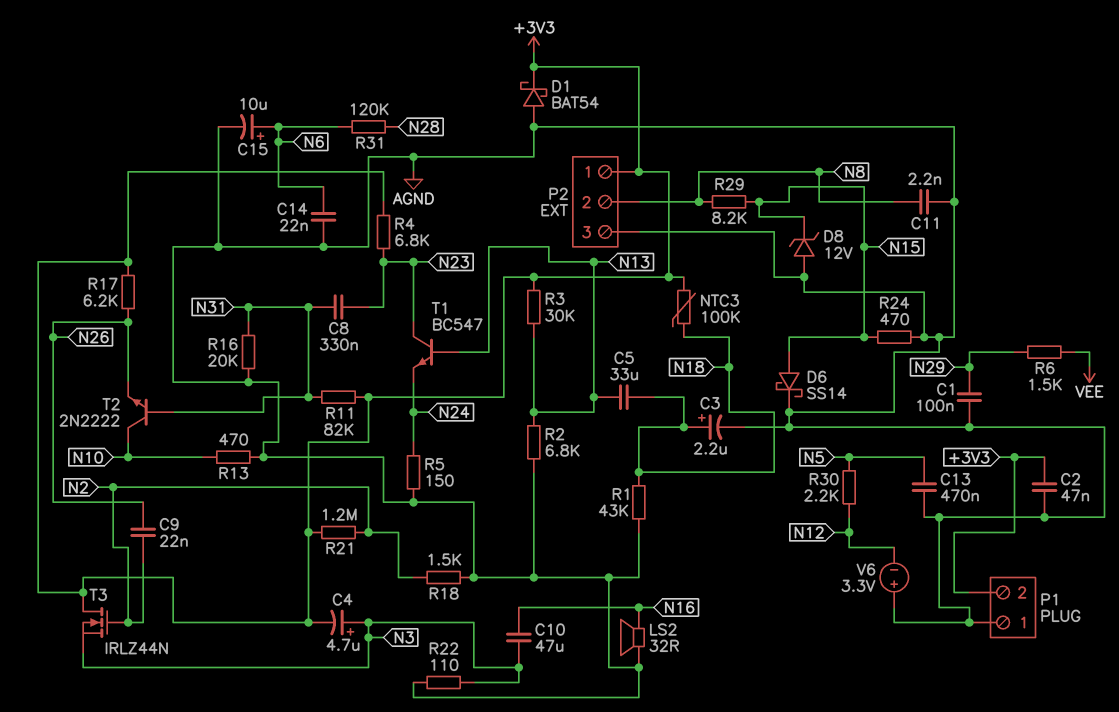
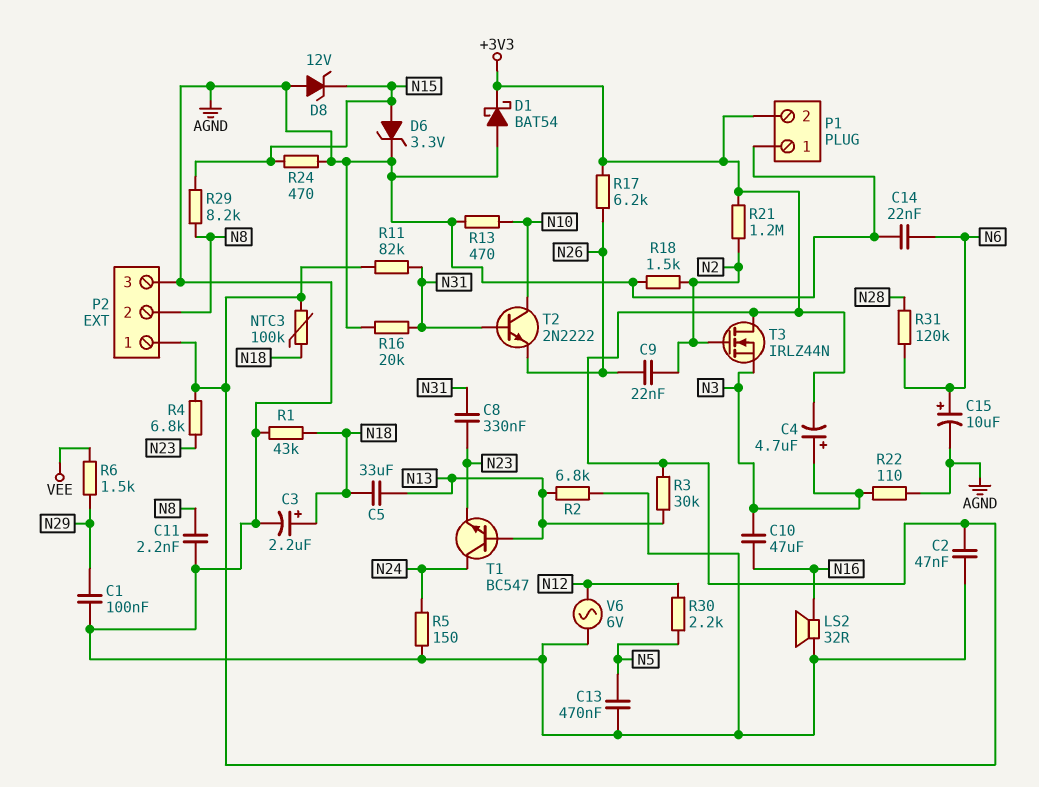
D6: schottky SS14 (A N15, K AGND) -> zener 3.3V (A N15, K AGND)
T1: NPN BC547 (B N13, C N23, E N24) -> NPN BC547 (B N13, C N24, E N23)
V6: 3.3V (plus AGND, minus N12) -> AC 6V (AGND, N12)

